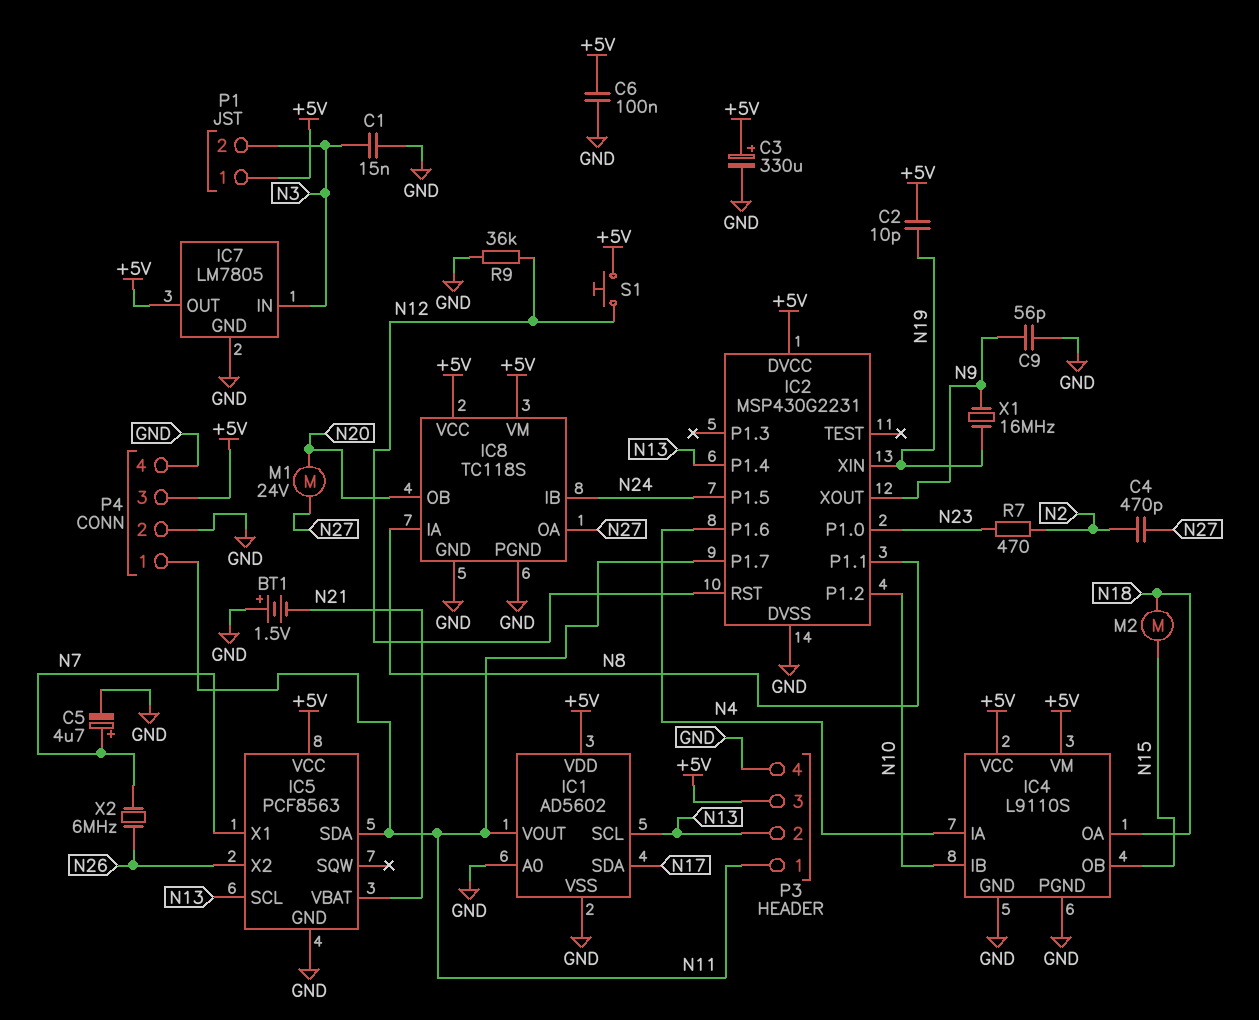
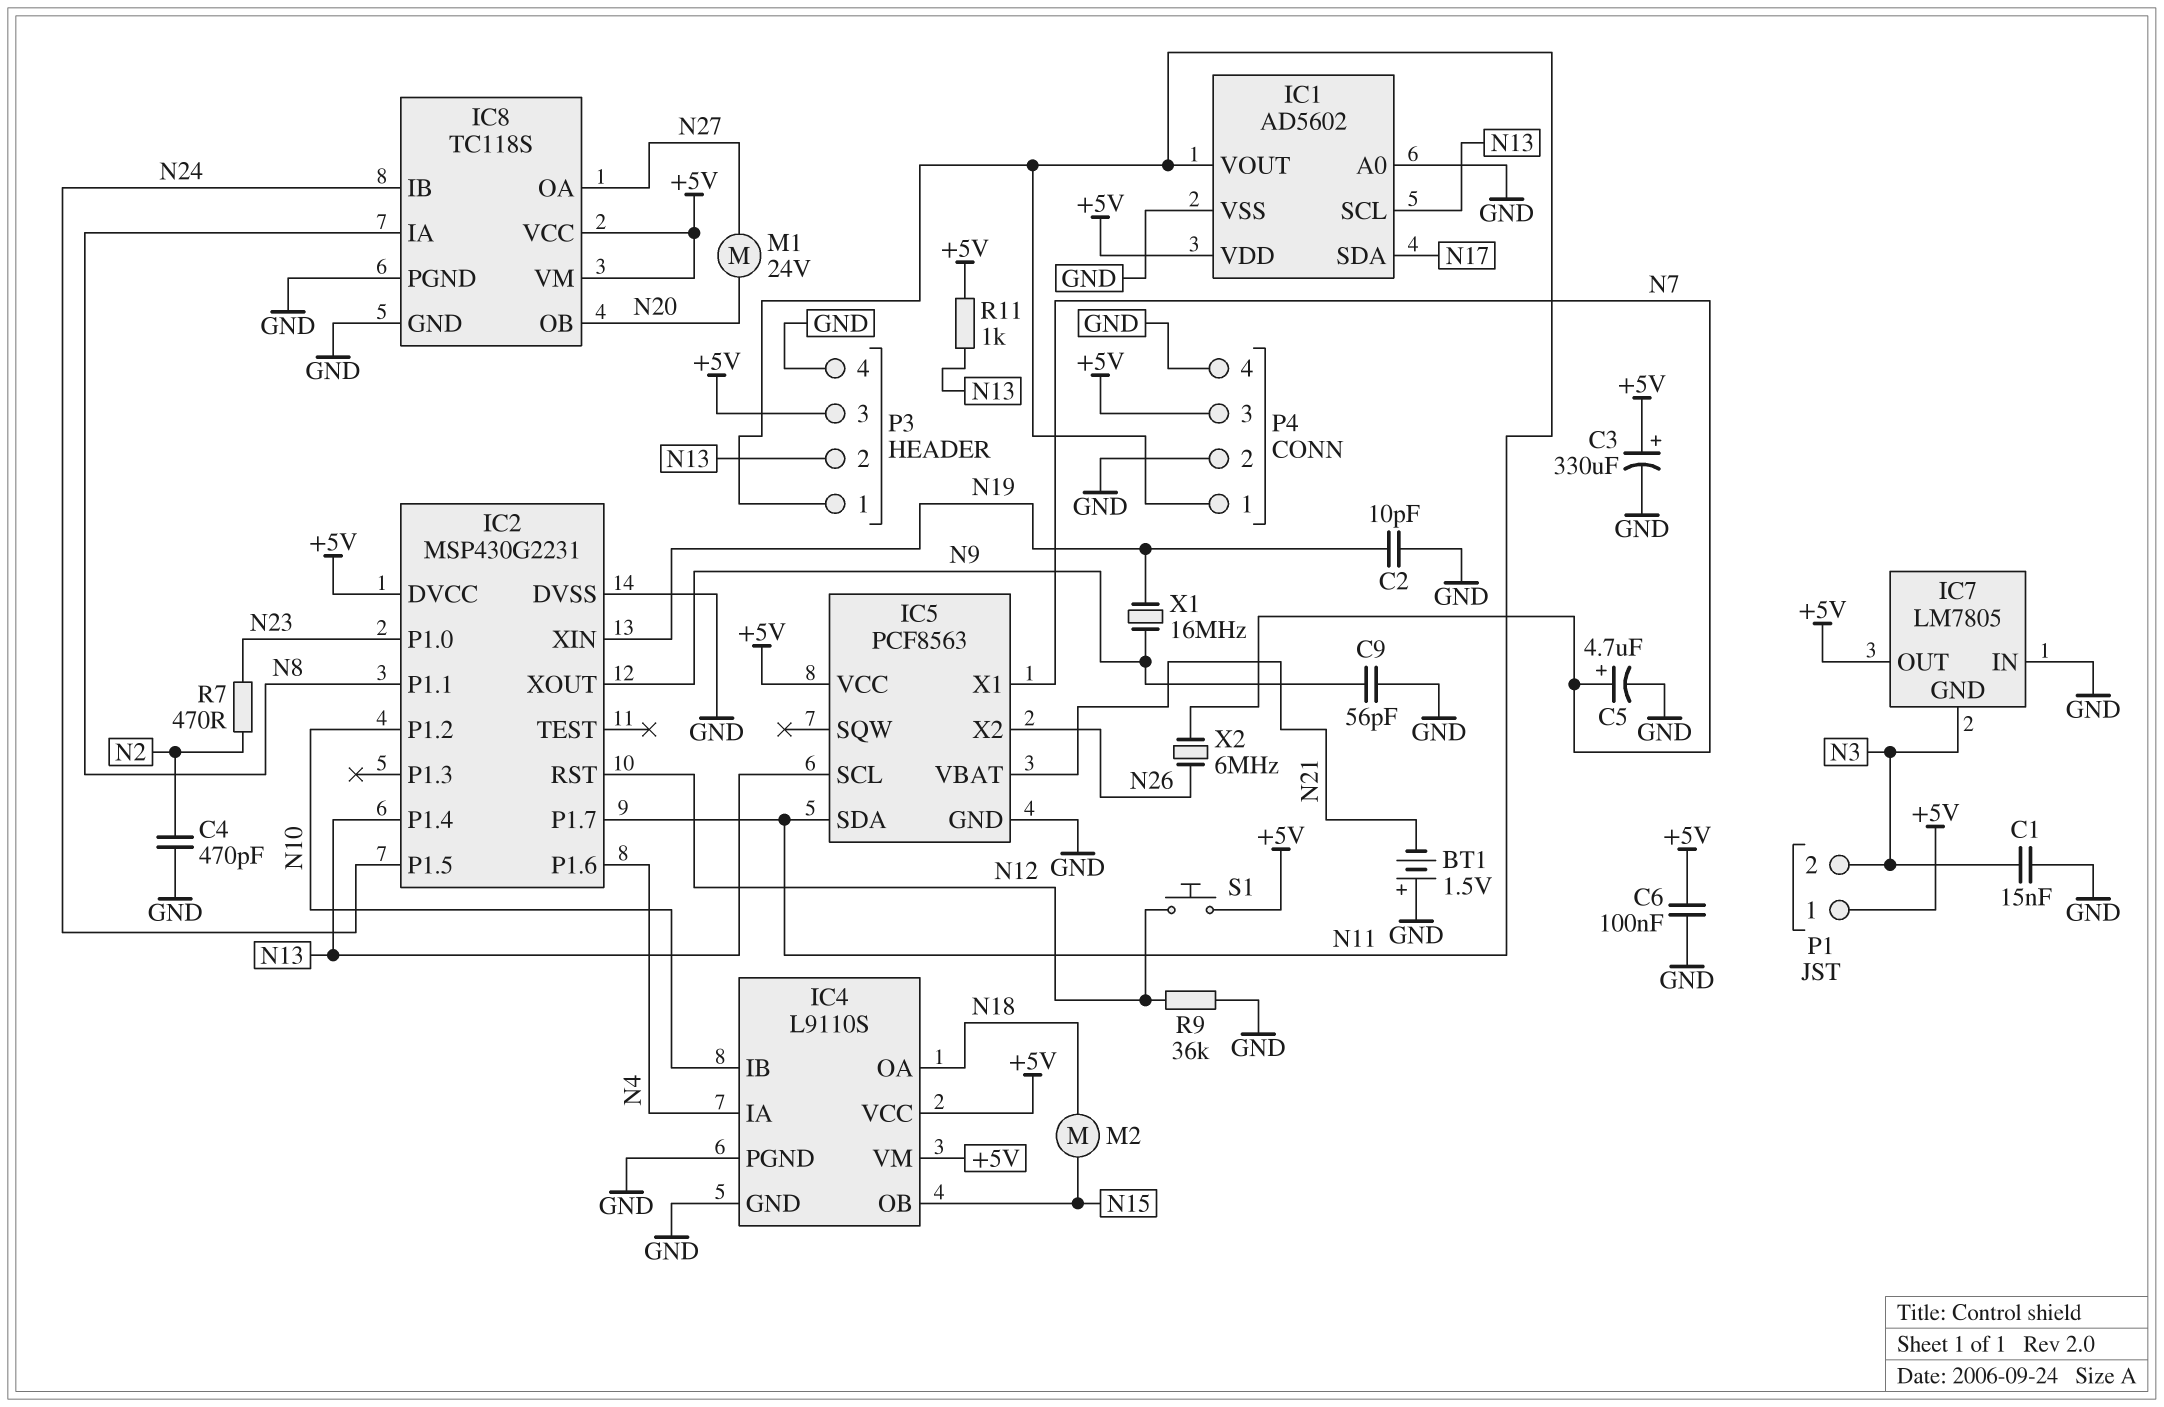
C2: 10pF (+5V, N19) -> 10pF (GND, N19)
C4: 470pF (N2, N27) -> 470pF (GND, N2)
IC7 pin GND: GND -> N3
IC7 pin IN: N3 -> GND
R11: none -> 1k (+5V, N13)

